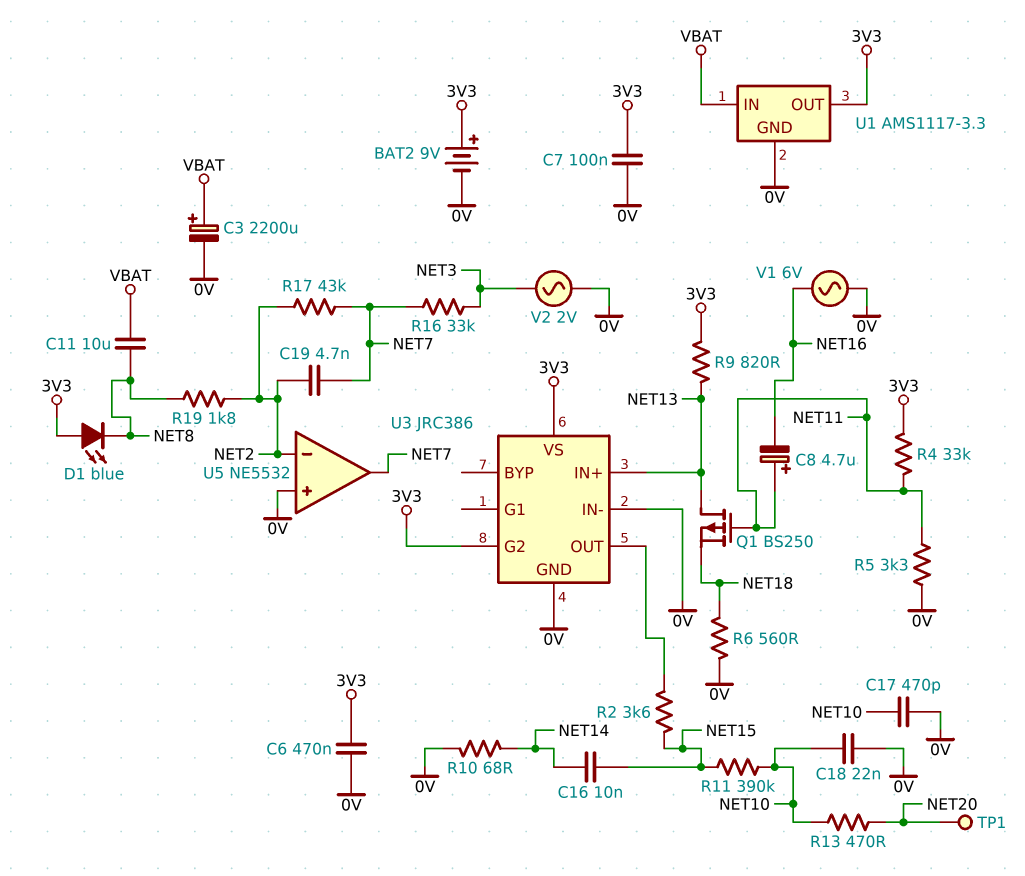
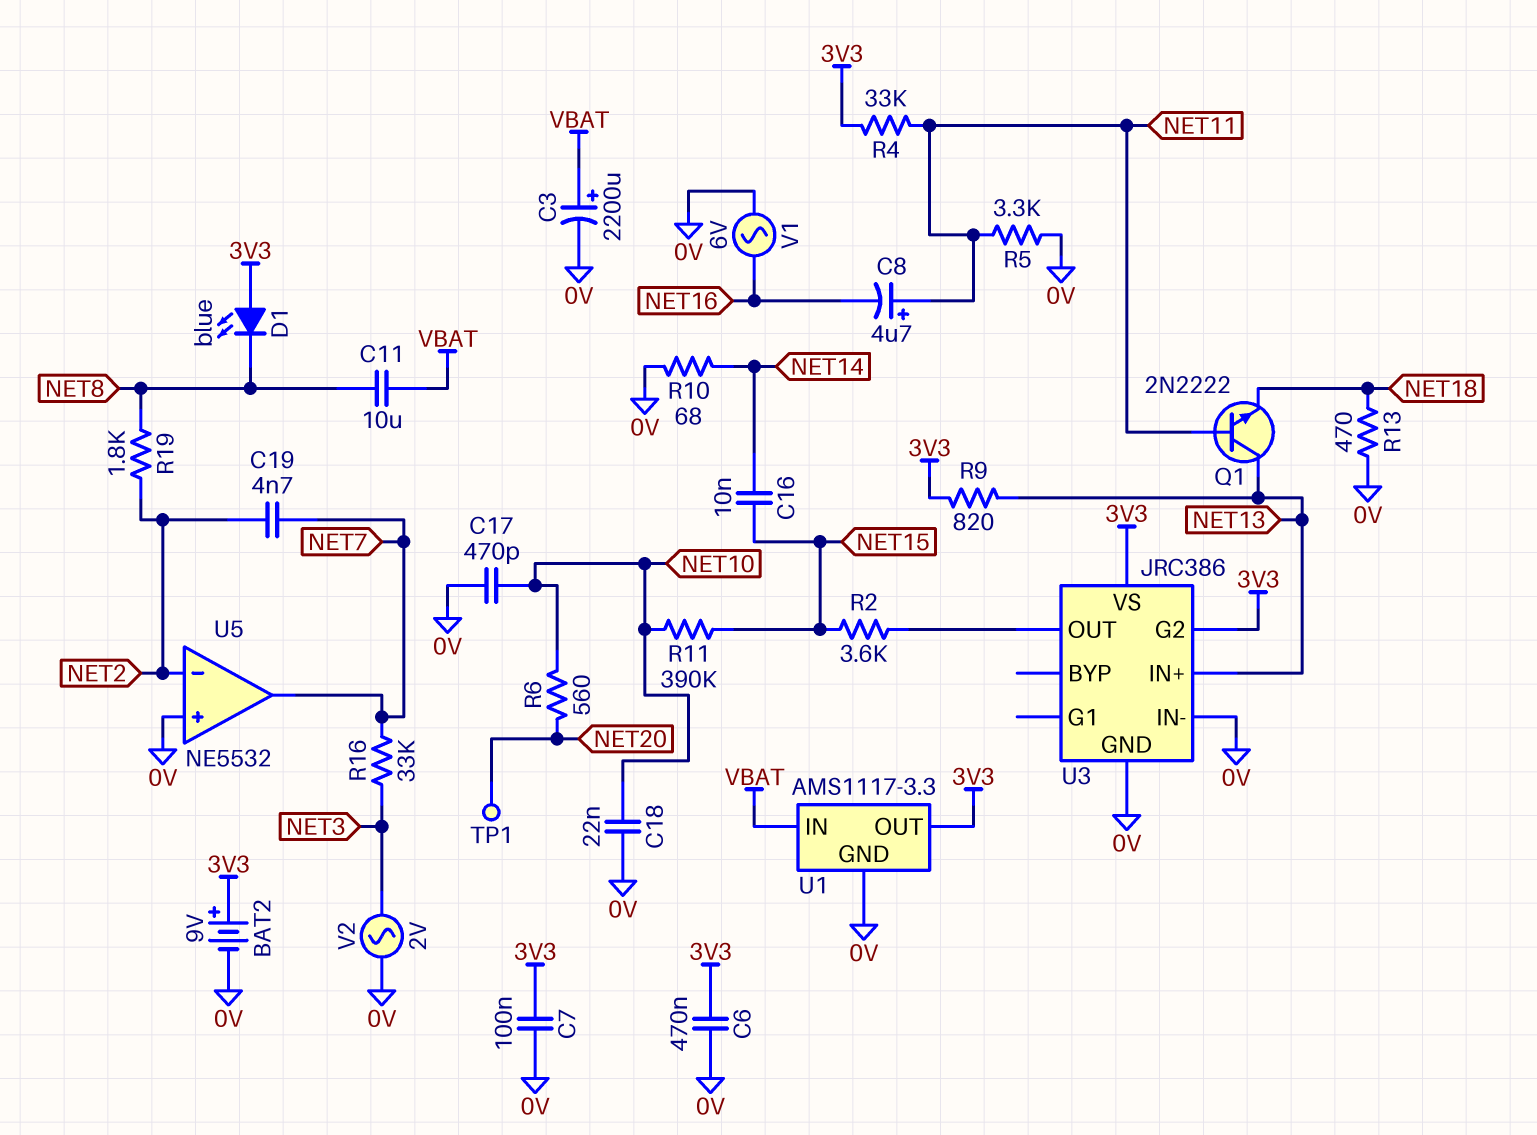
Q1: PMOS BS250 (G NET11, D NET13, S NET18) -> NPN 2N2222 (B NET11, C NET13, E NET18)
R6: 560 (0V, NET18) -> 560 (NET10, NET20)
R13: 470 (NET10, NET20) -> 470 (0V, NET18)
R17: 43k (NET2, NET7) -> none

